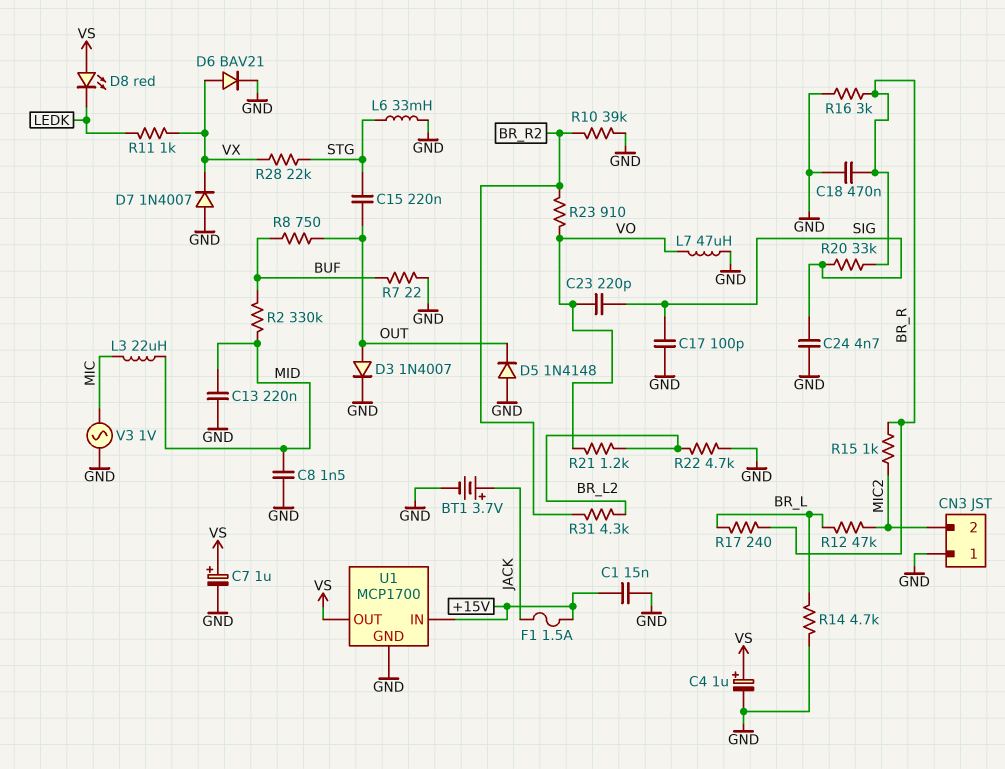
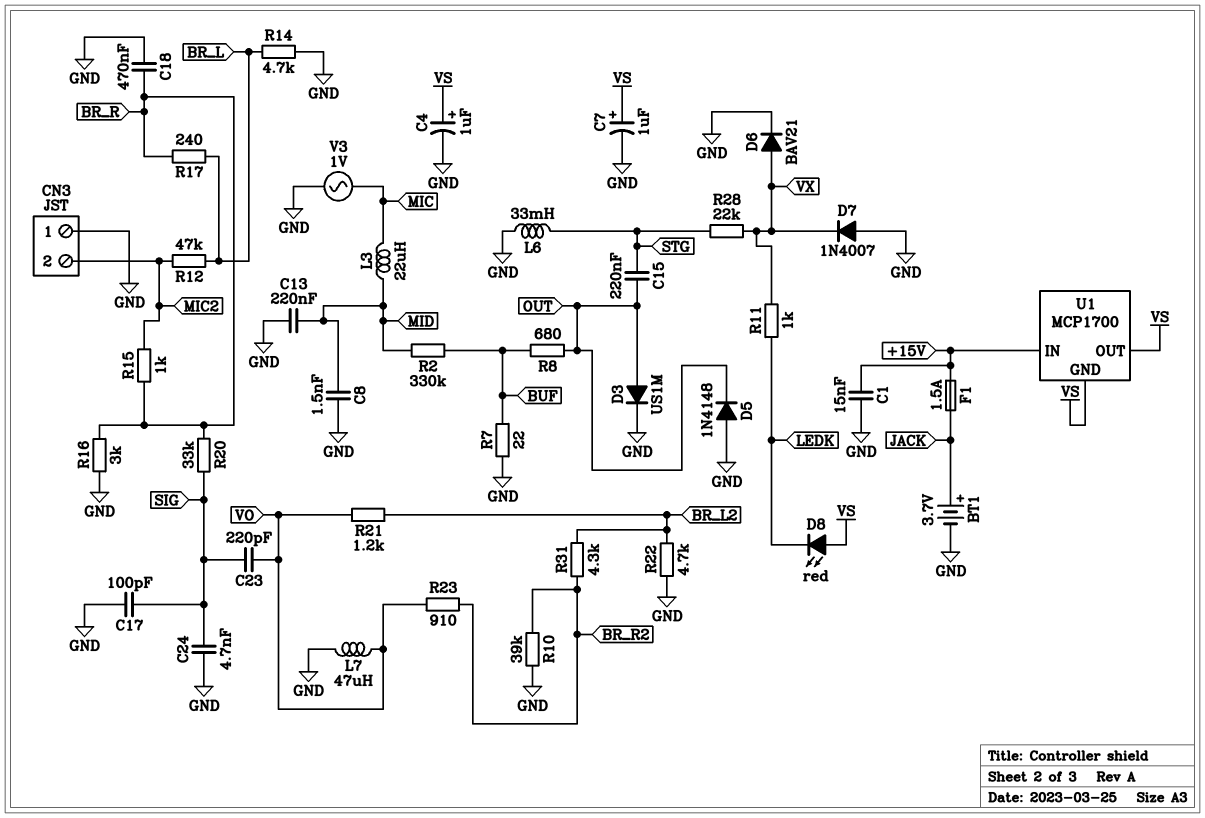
D3: diode 1N4007 (A OUT, K GND) -> diode US1M (A OUT, K GND)
R8: 750 (BUF, OUT) -> 680 (BUF, OUT)
U1 pin GND: GND -> VS

